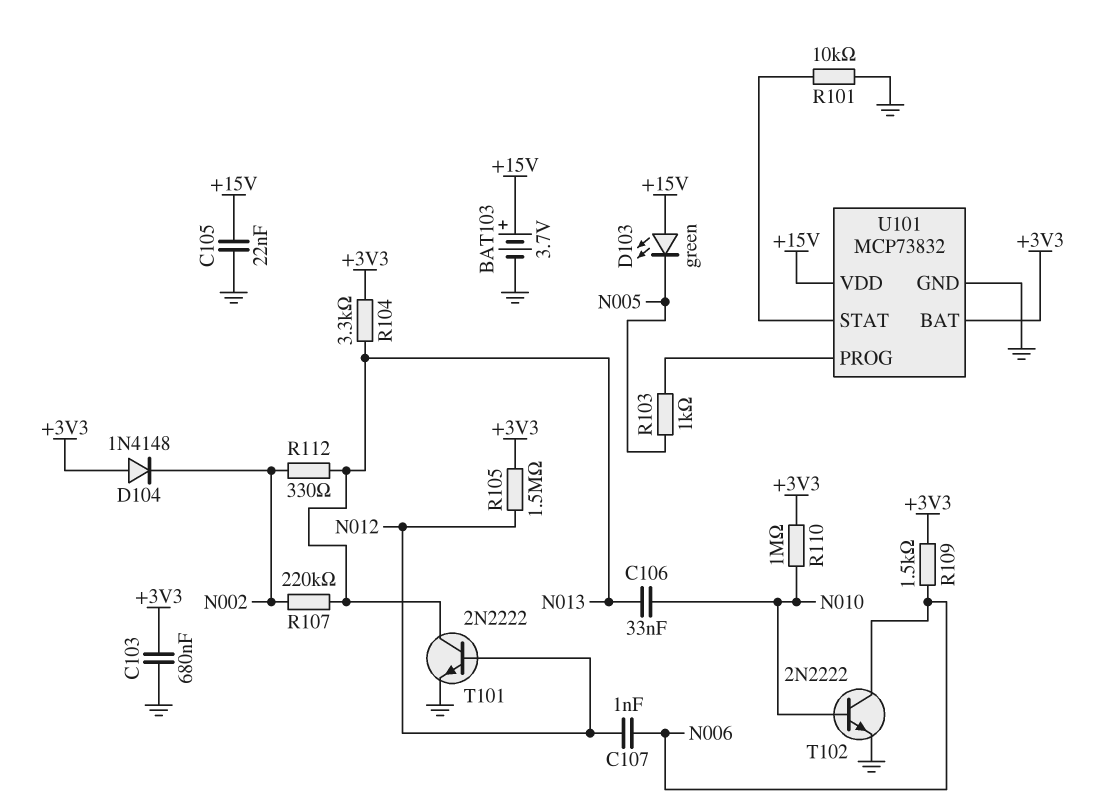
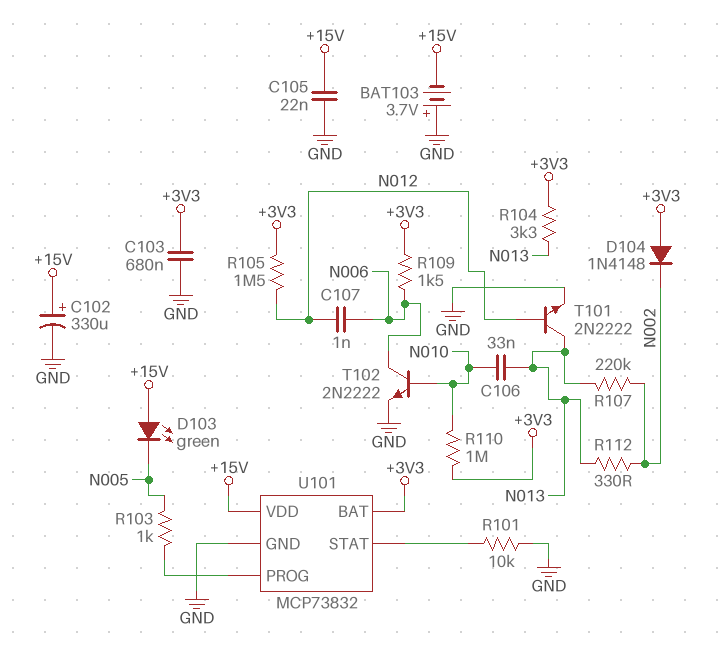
BAT103: 3.7V (plus +15V, minus GND) -> 3.7V (plus GND, minus +15V)
C102: none -> 330uF (plus +15V, minus GND)

